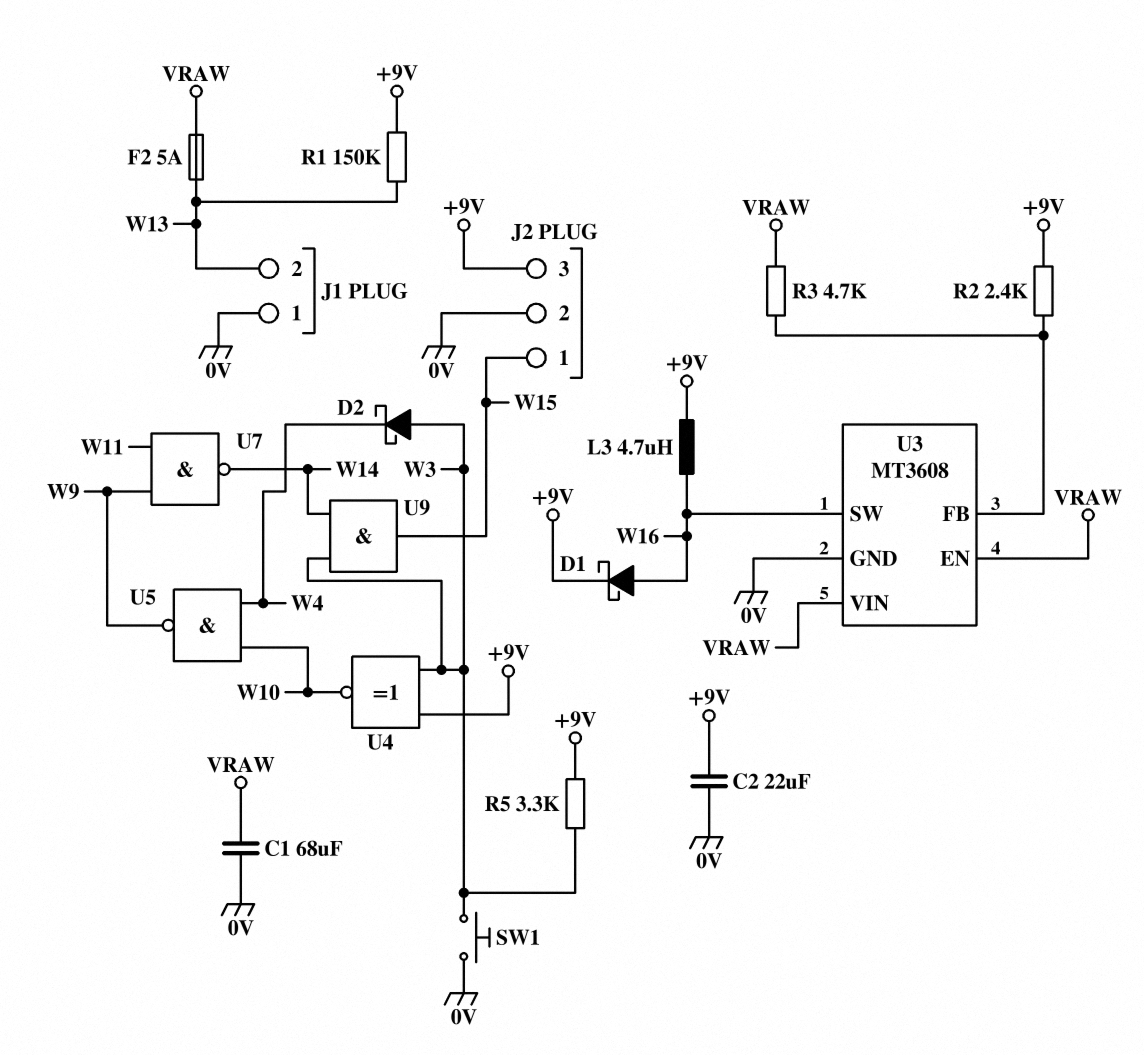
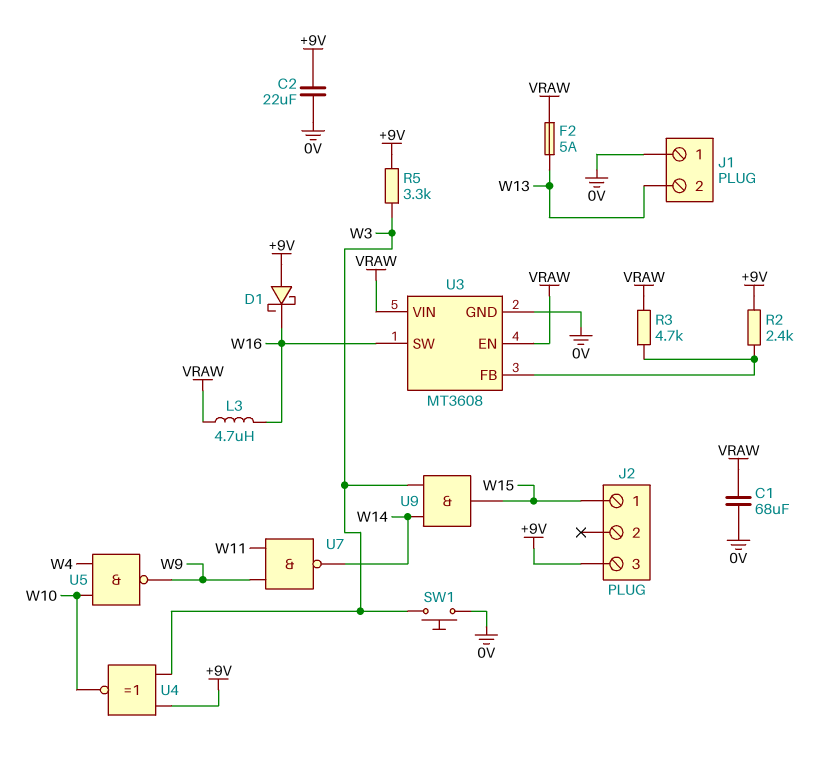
D1: schottky (A W16, K +9V) -> schottky (A +9V, K W16)
D2: schottky (A W3, K W4) -> none
J2 pin 2: 0V -> none
L3: 4.7uH (+9V, W16) -> 4.7uH (VRAW, W16)
R1: 150k (+9V, W13) -> none

